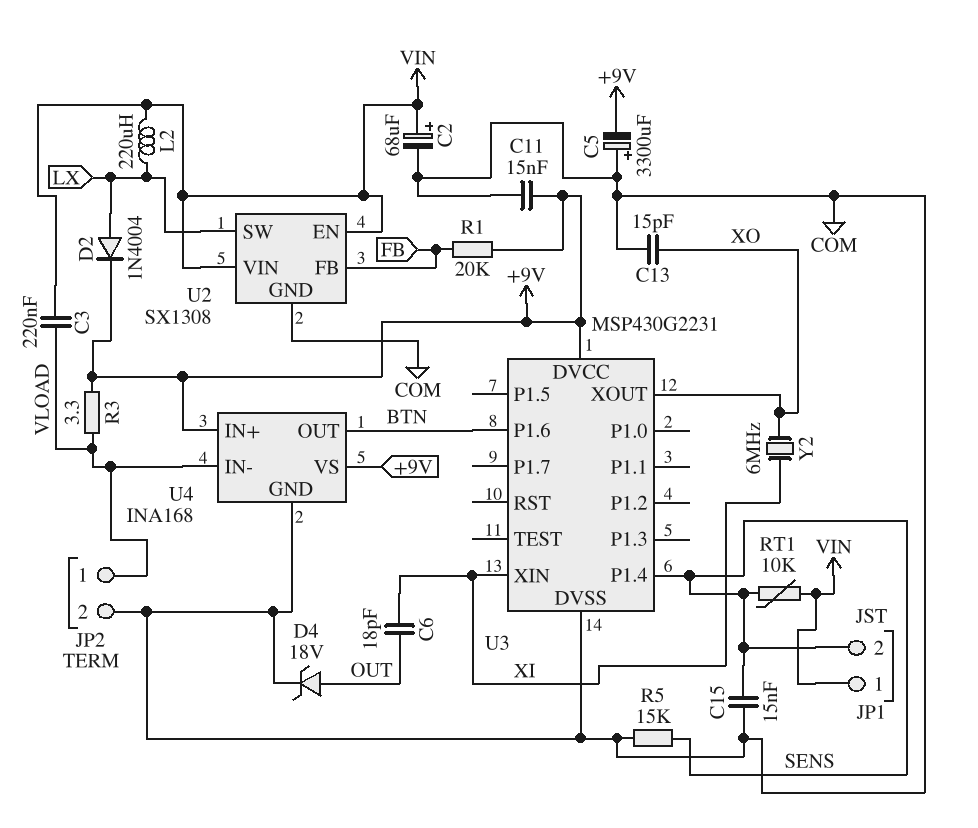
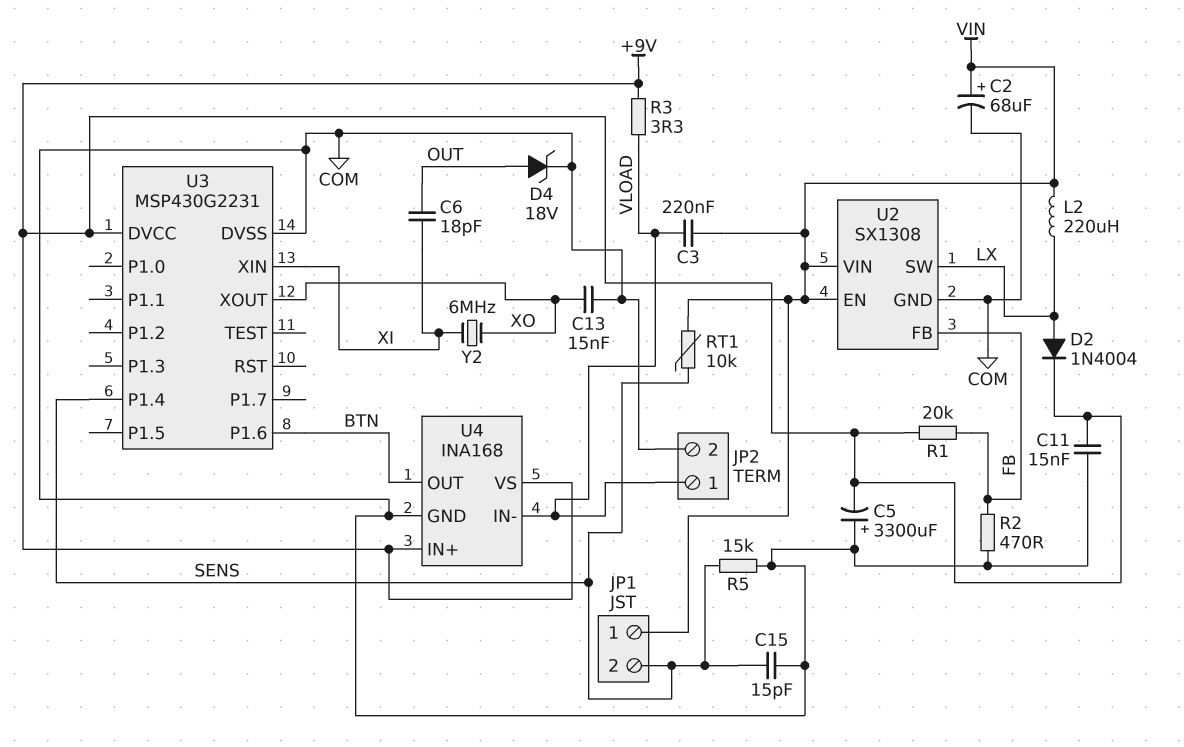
C13: 15pF (COM, XO) -> 15nF (COM, XO)
C15: 15nF (COM, SENS) -> 15pF (COM, SENS)
R2: none -> 470 (COM, FB)

